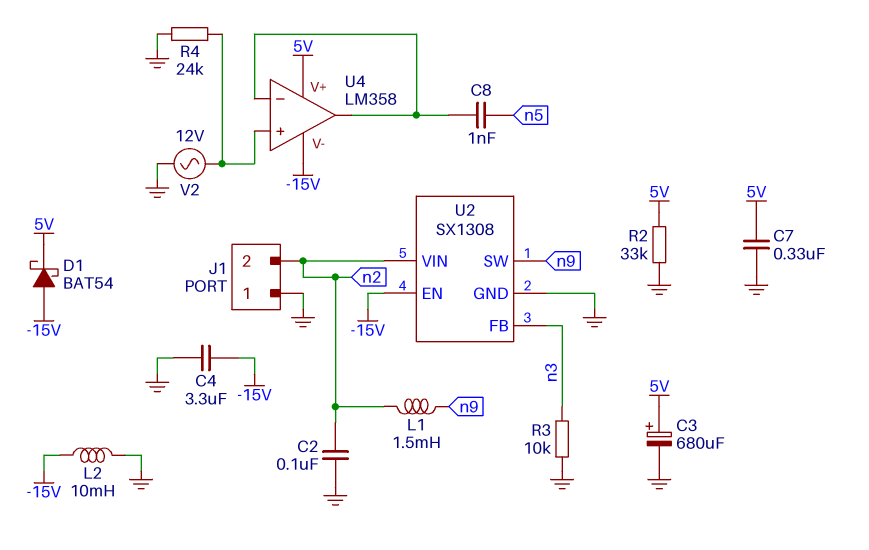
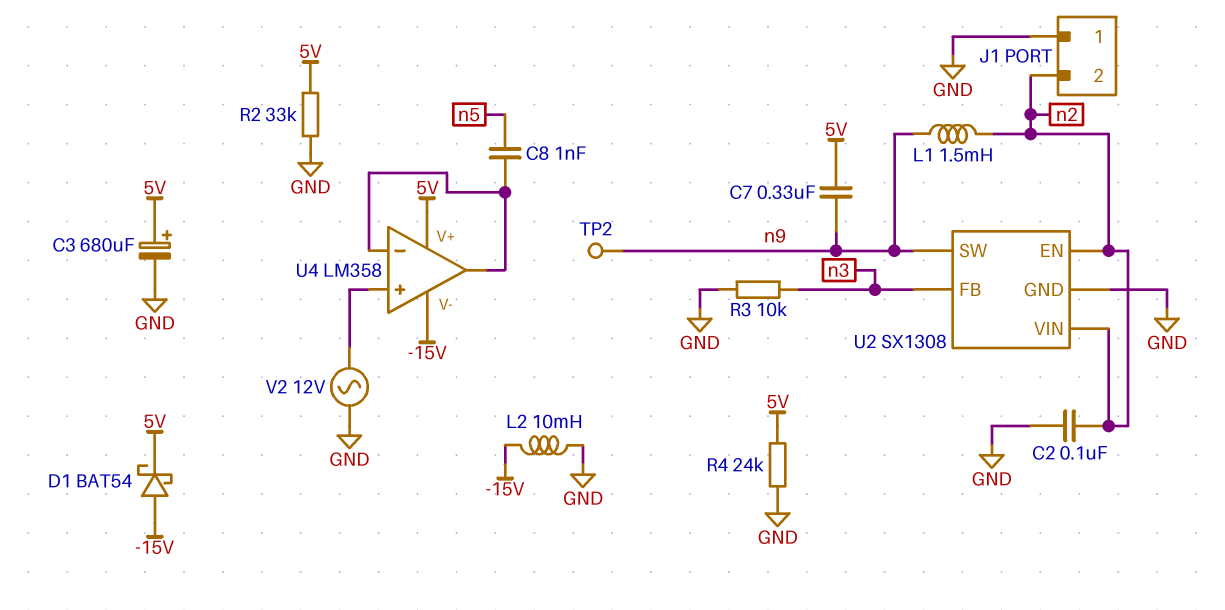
C4: 3.3uF (-15V, GND) -> none
C7: 330nF (5V, GND) -> 330nF (5V, n9)
R4: 24k (GND, U4/in+) -> 24k (5V, GND)
TP2: none -> test point (n9)
U2 pin EN: -15V -> n2

